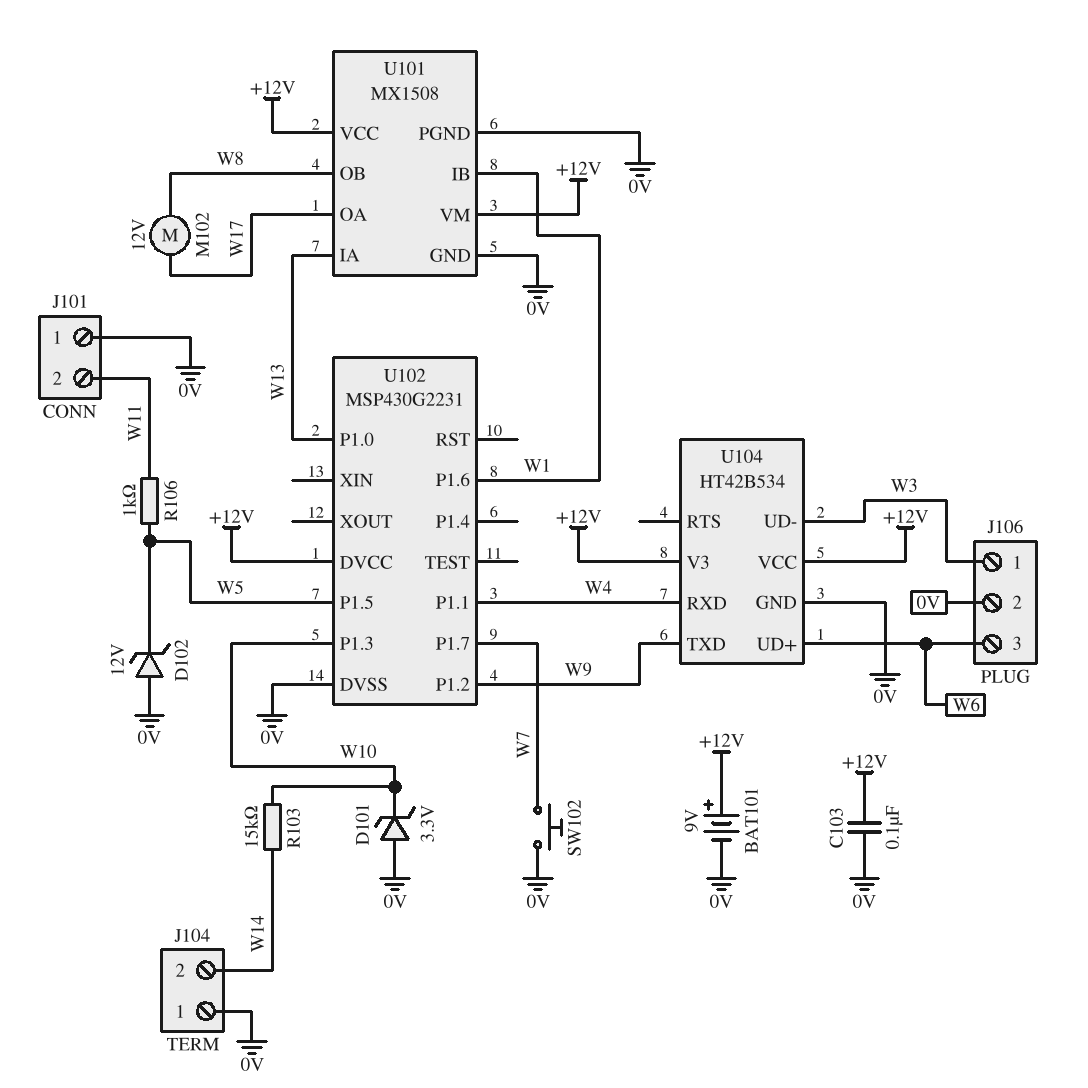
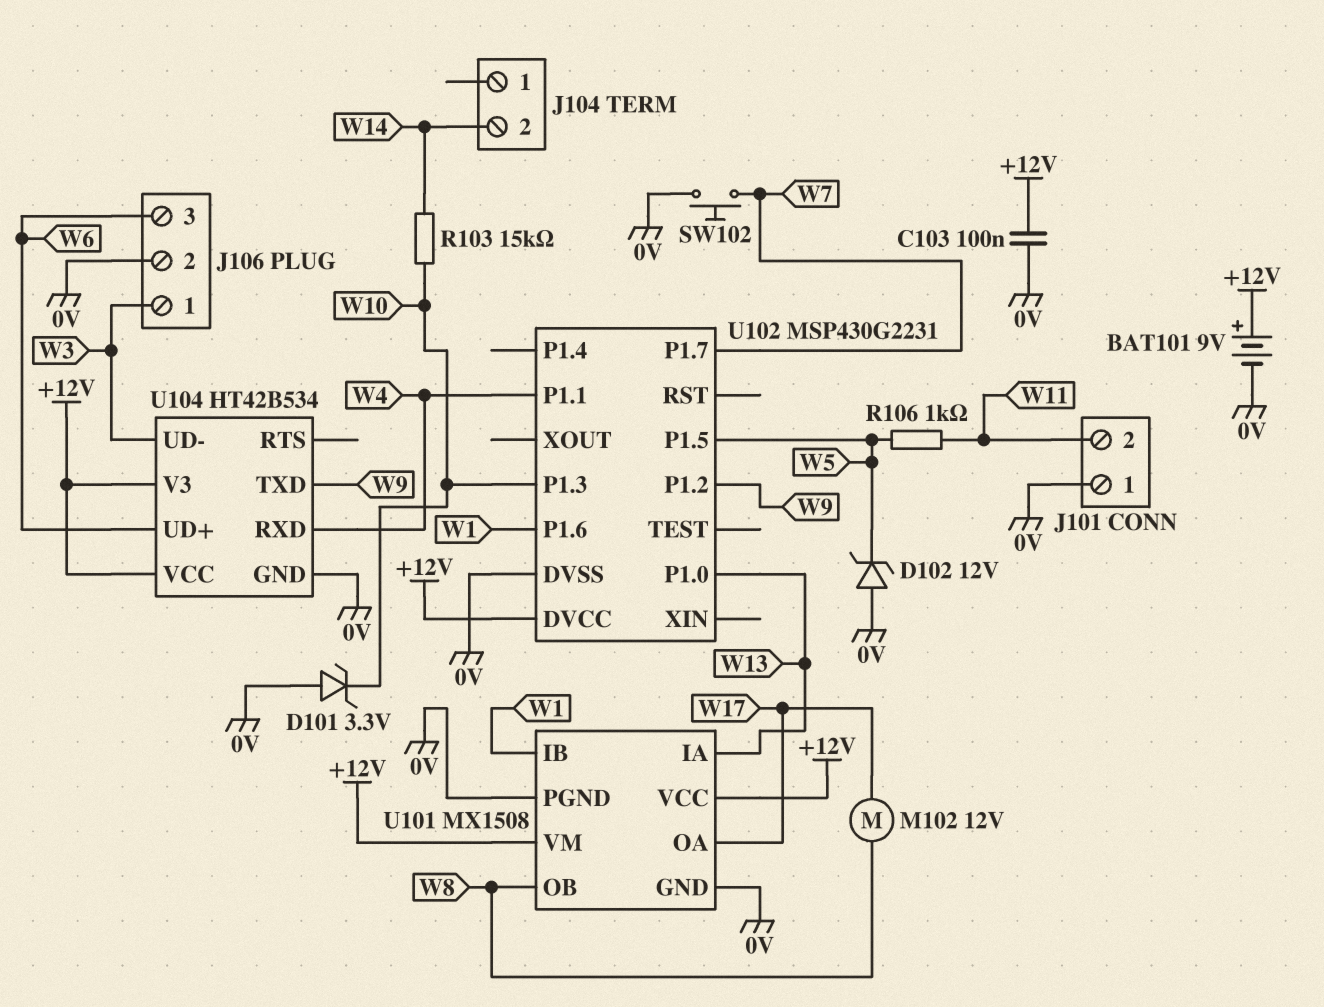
J104 pin 1: 0V -> none

